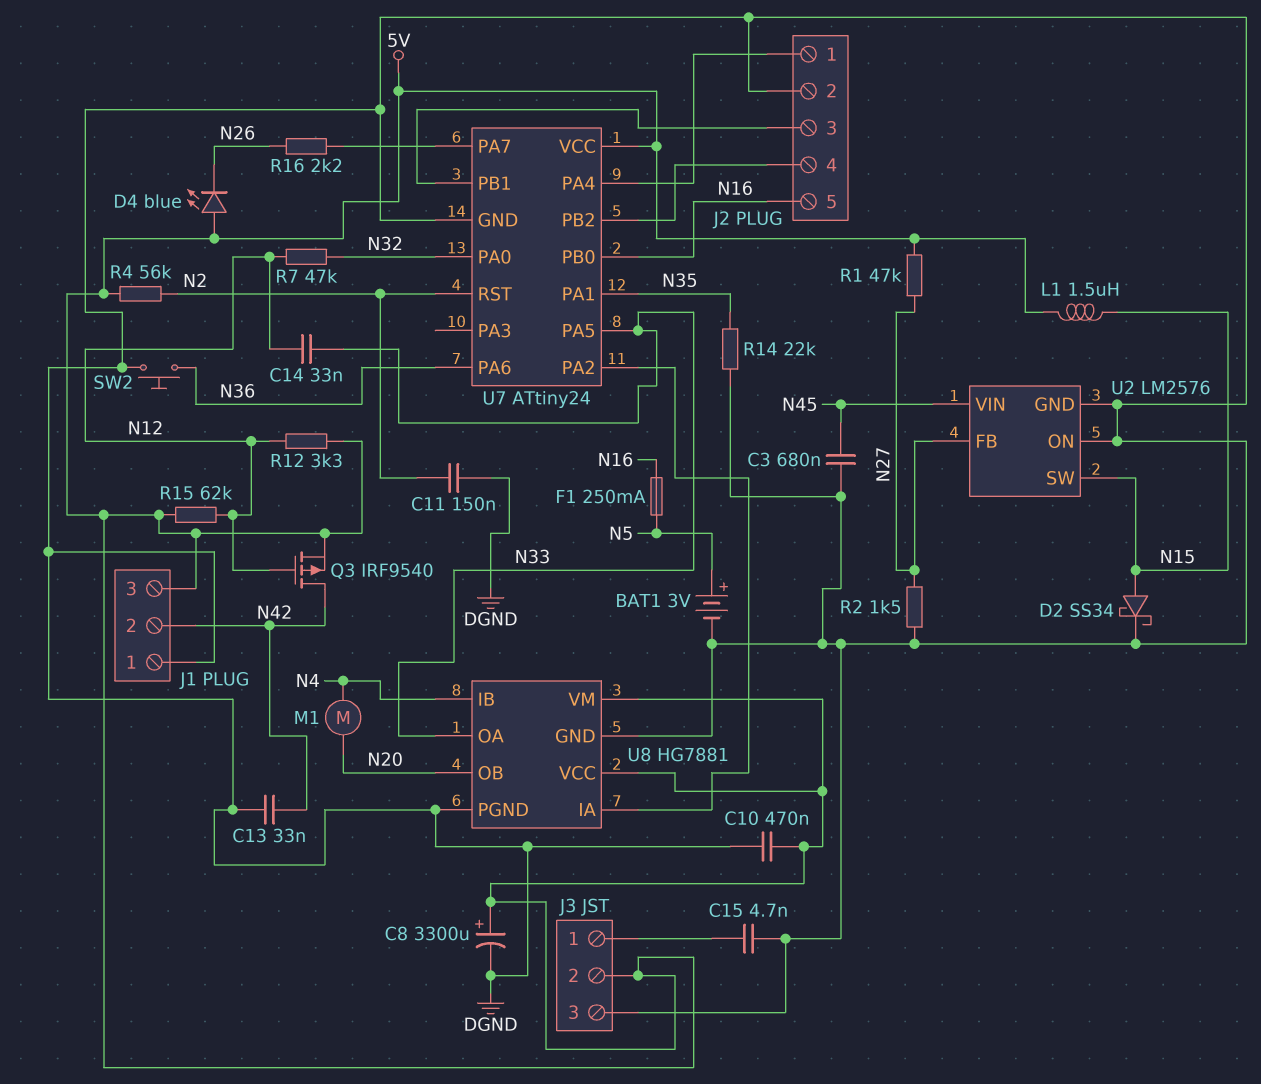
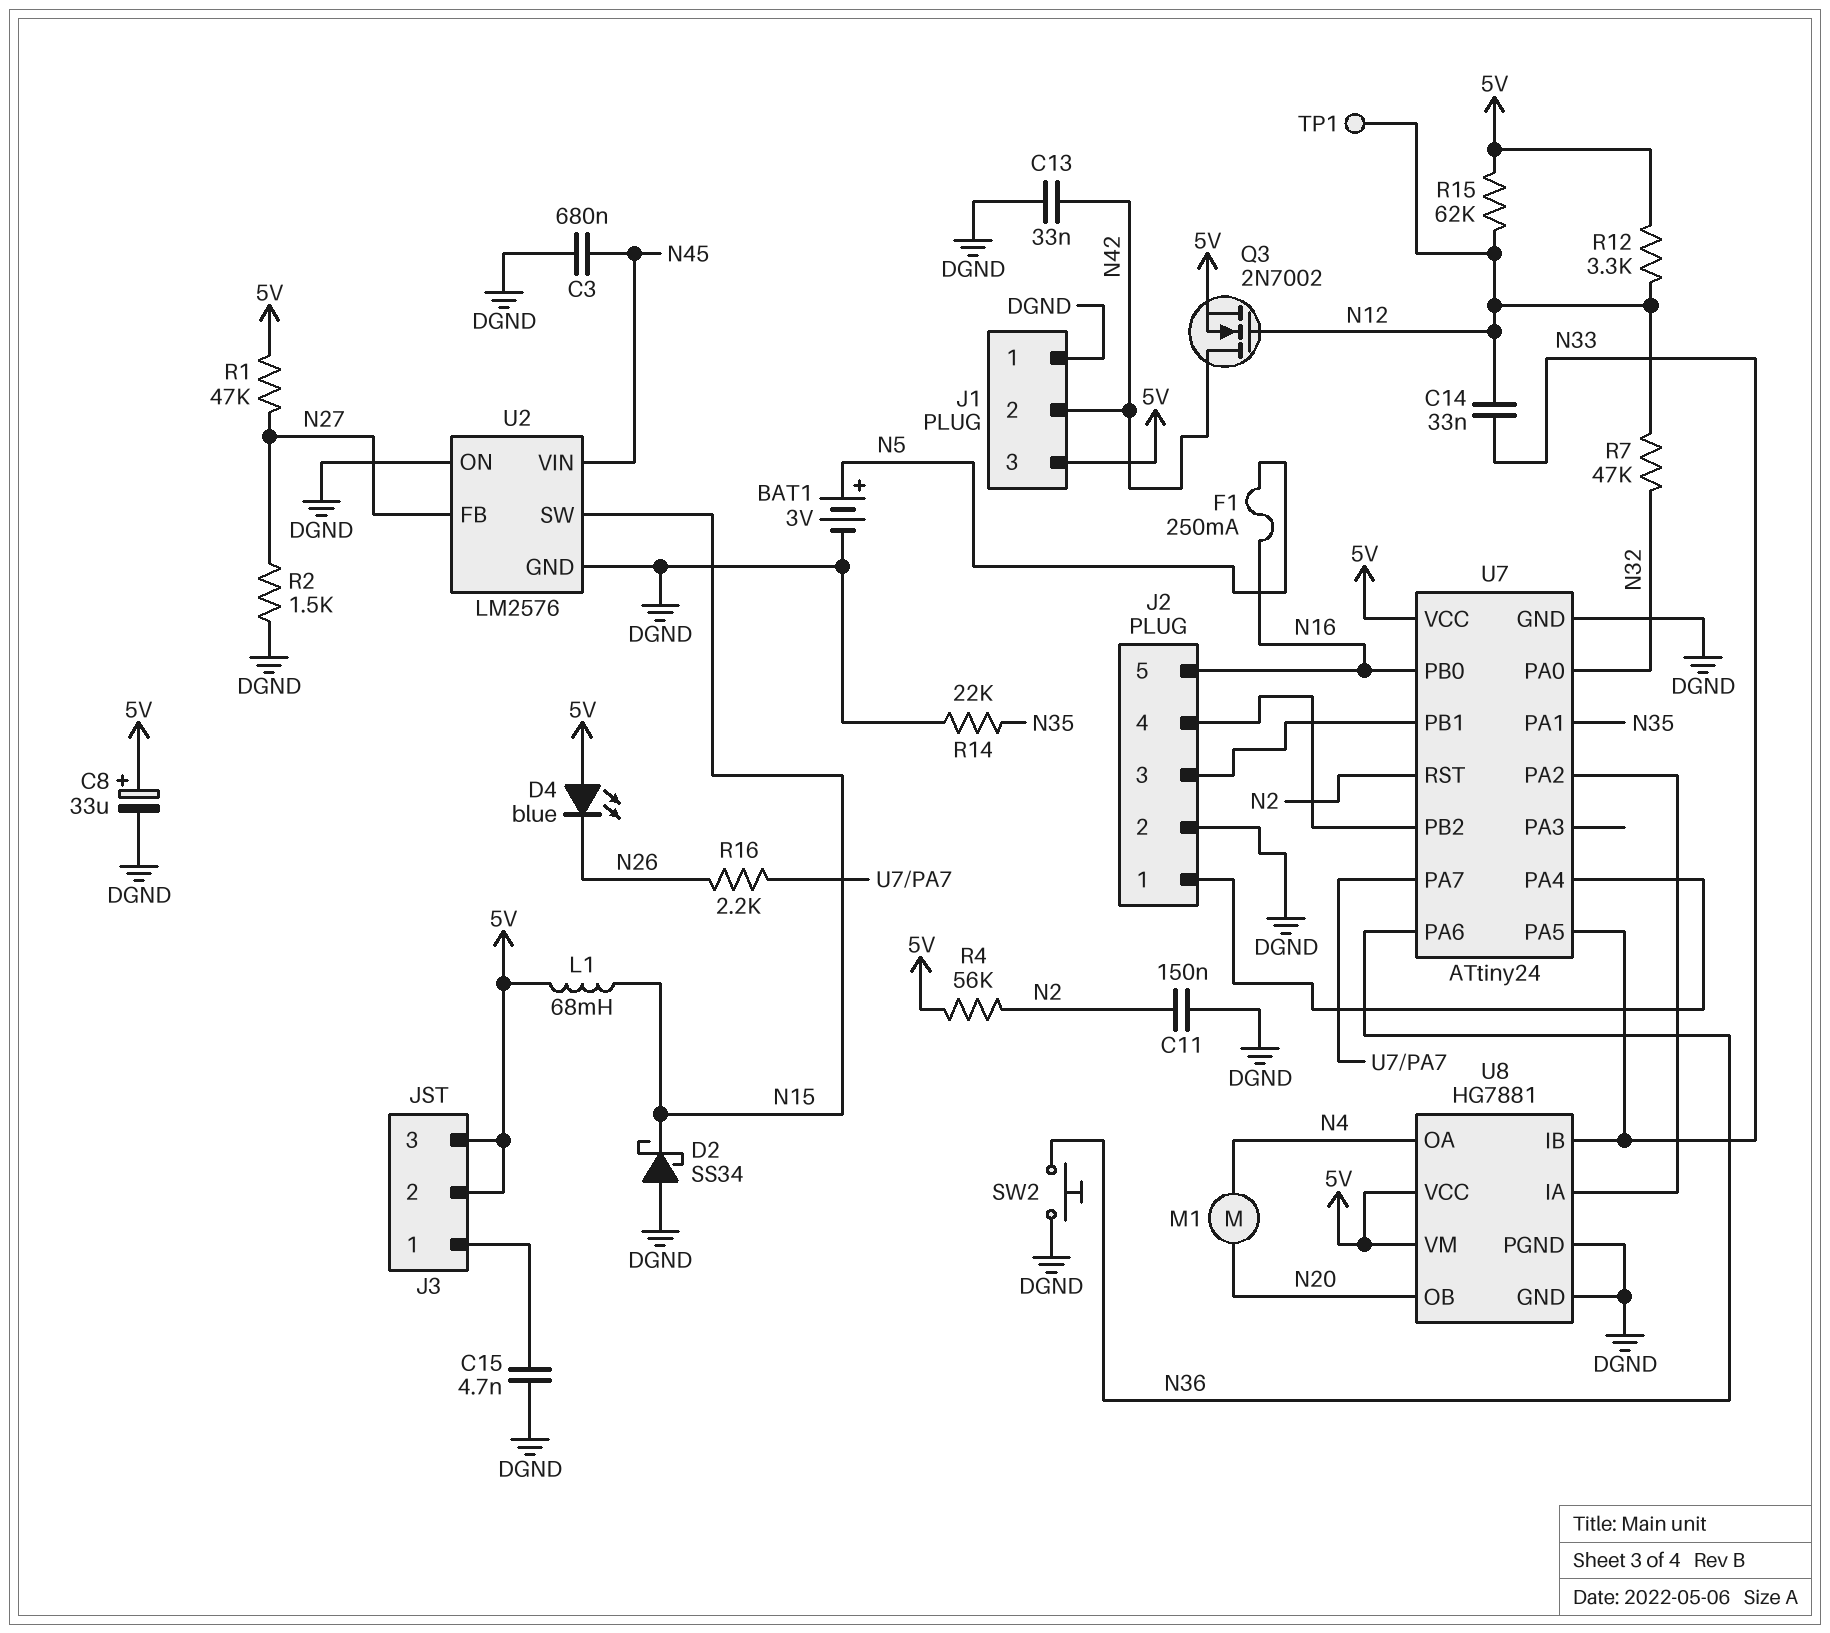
C8: 3300uF (plus 5V, minus DGND) -> 33uF (plus 5V, minus DGND)
C10: 470nF (5V, DGND) -> none
D2: schottky SS34 (A N15, K DGND) -> schottky SS34 (A DGND, K N15)
J3 pin 3: DGND -> 5V
L1: 1.5uH (5V, N15) -> 68mH (5V, N15)
Q3: PMOS IRF9540 (G N12, D N42, S 5V) -> NMOS 2N7002 (G N12, D N42, S 5V)
TP1: none -> test point (N12)
U8 pin IB: N4 -> N33
U8 pin OA: N33 -> N4

